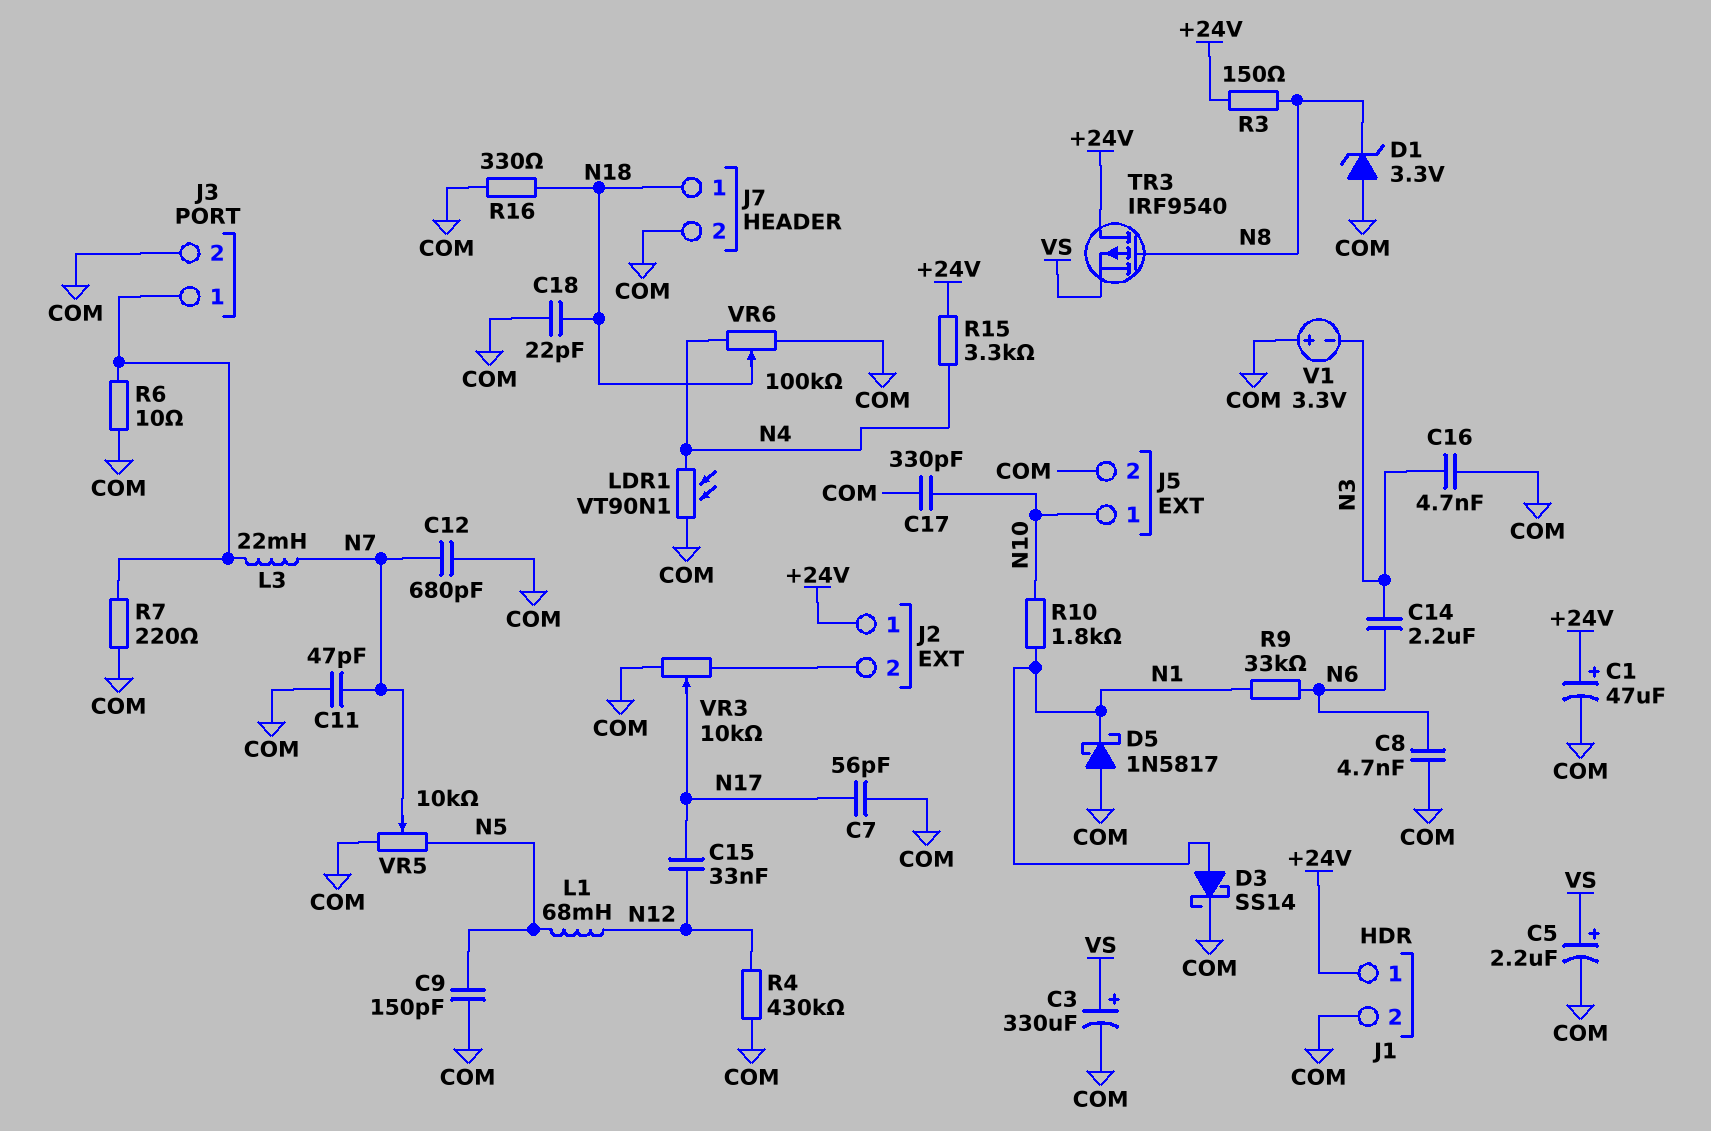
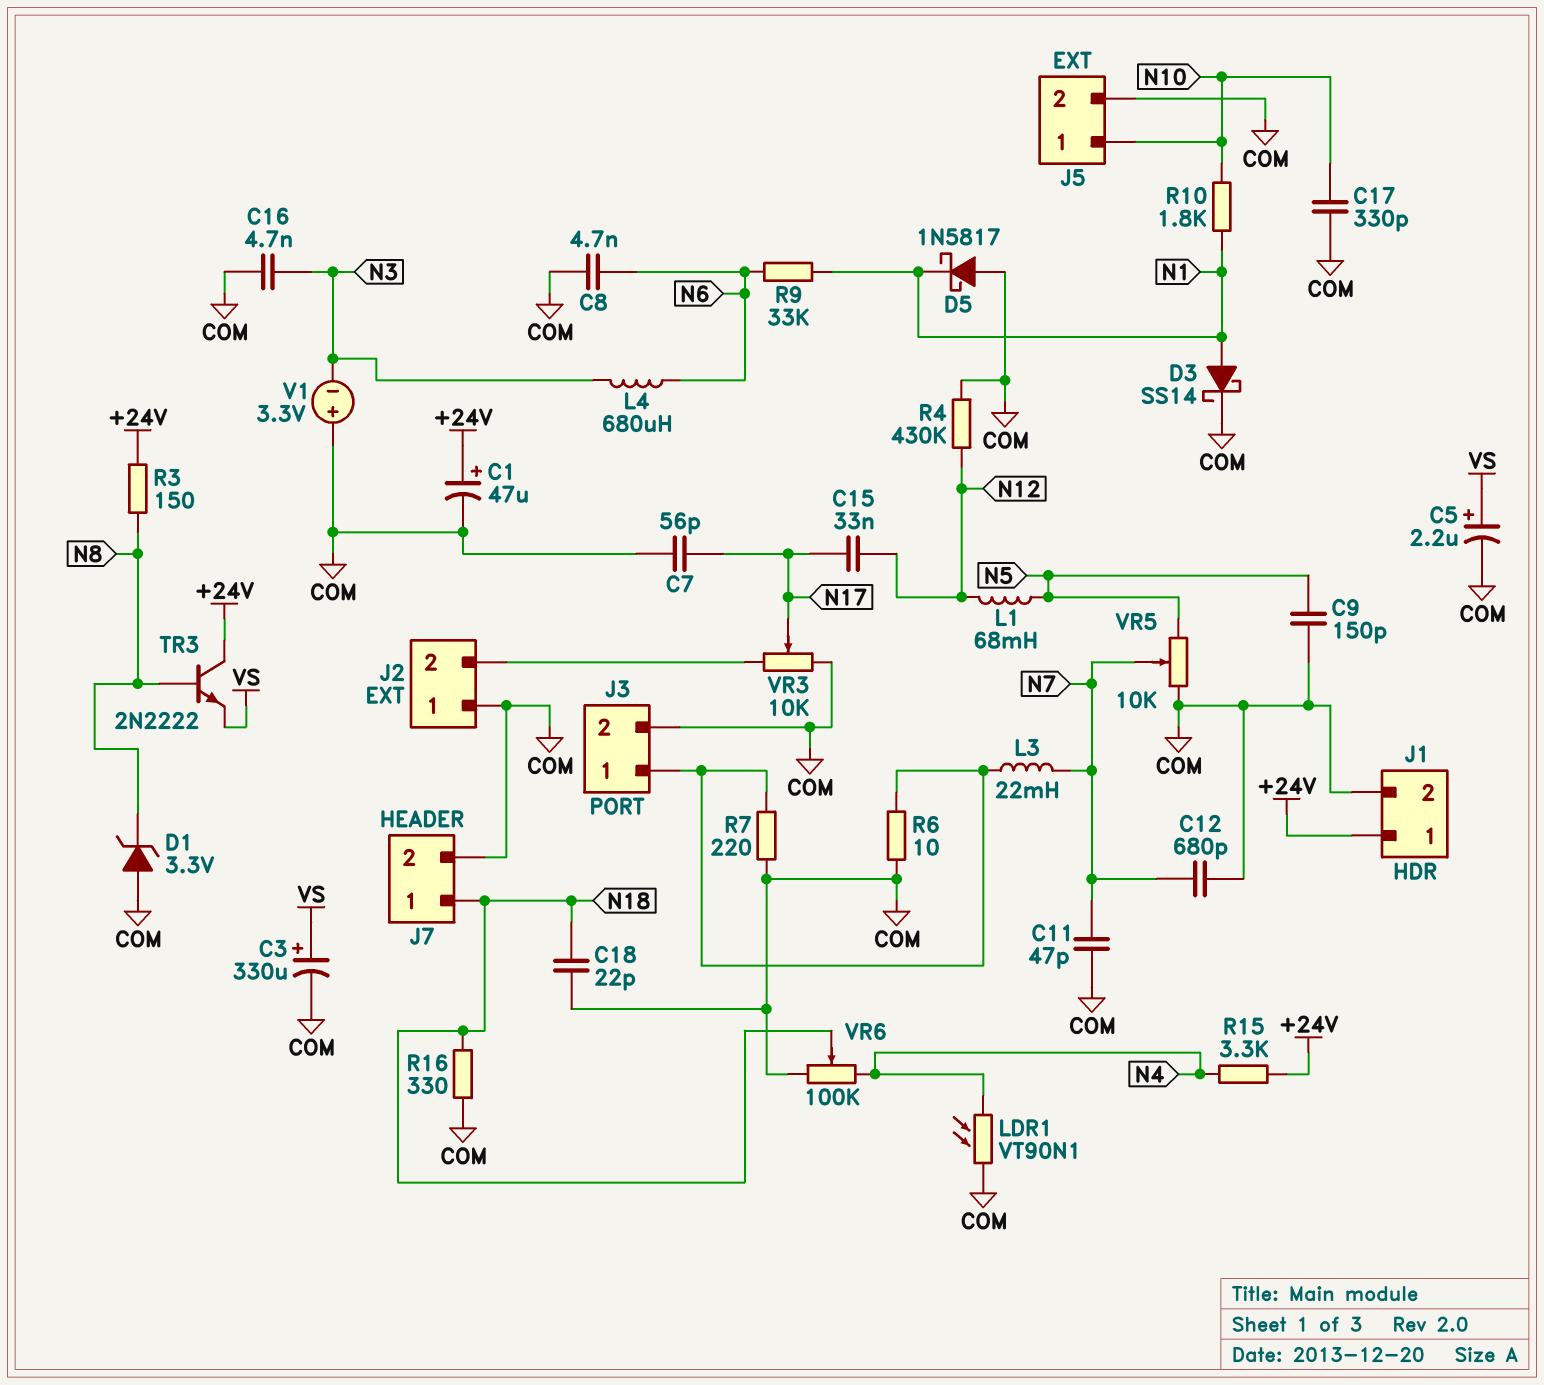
C14: 2.2uF (N3, N6) -> none
J2 pin 1: +24V -> COM
L4: none -> 680uH (N3, N6)
TR3: PMOS IRF9540 (G N8, D +24V, S VS) -> NPN 2N2222 (B N8, C +24V, E VS)

